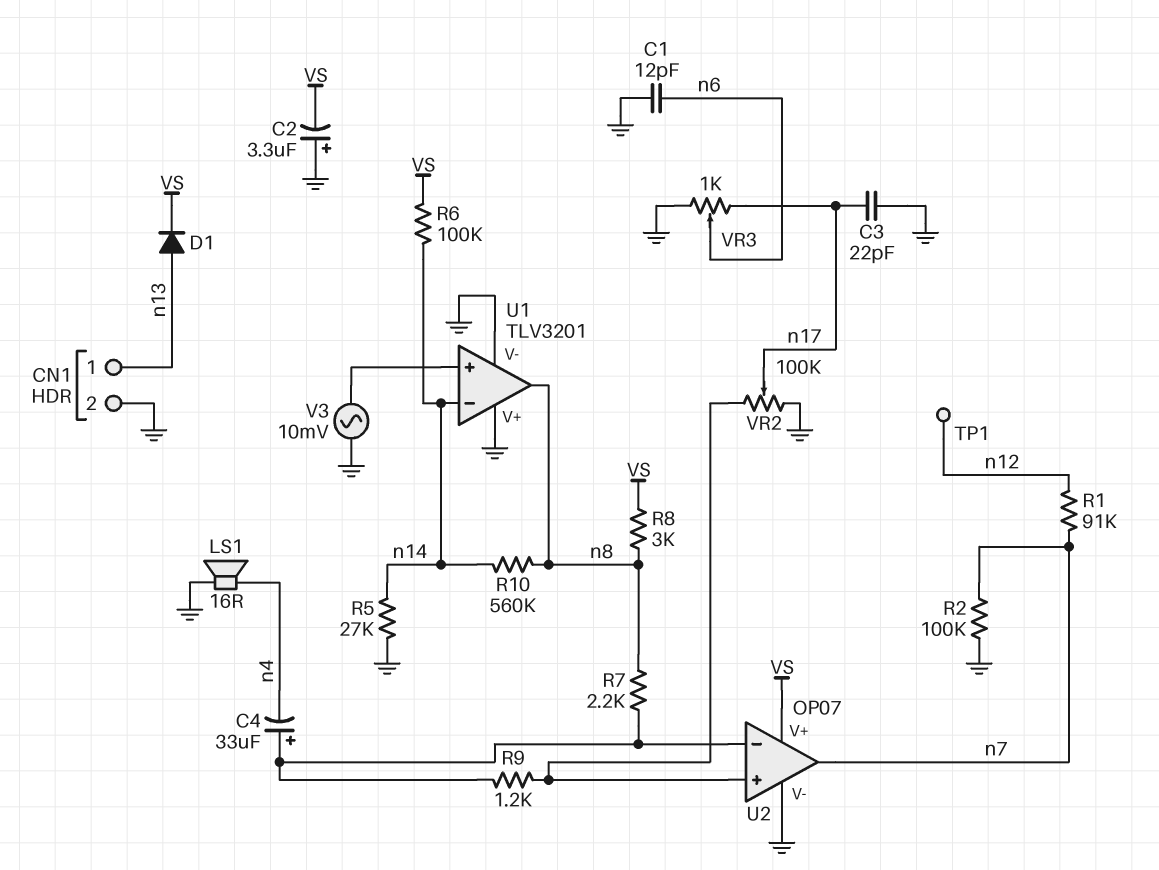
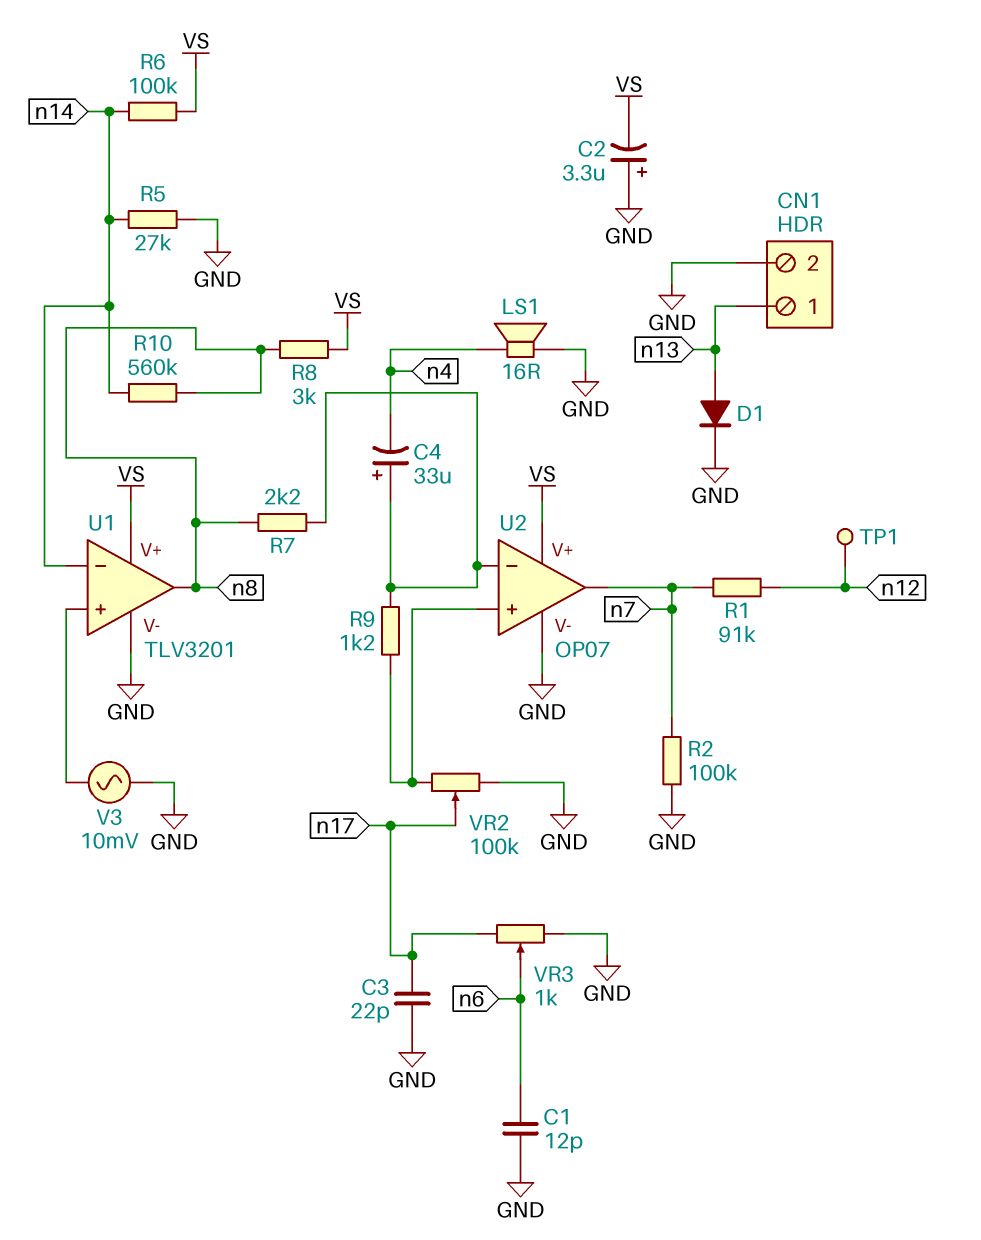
D1: diode (A n13, K VS) -> diode (A n13, K GND)
U1 pin V+: GND -> VS

